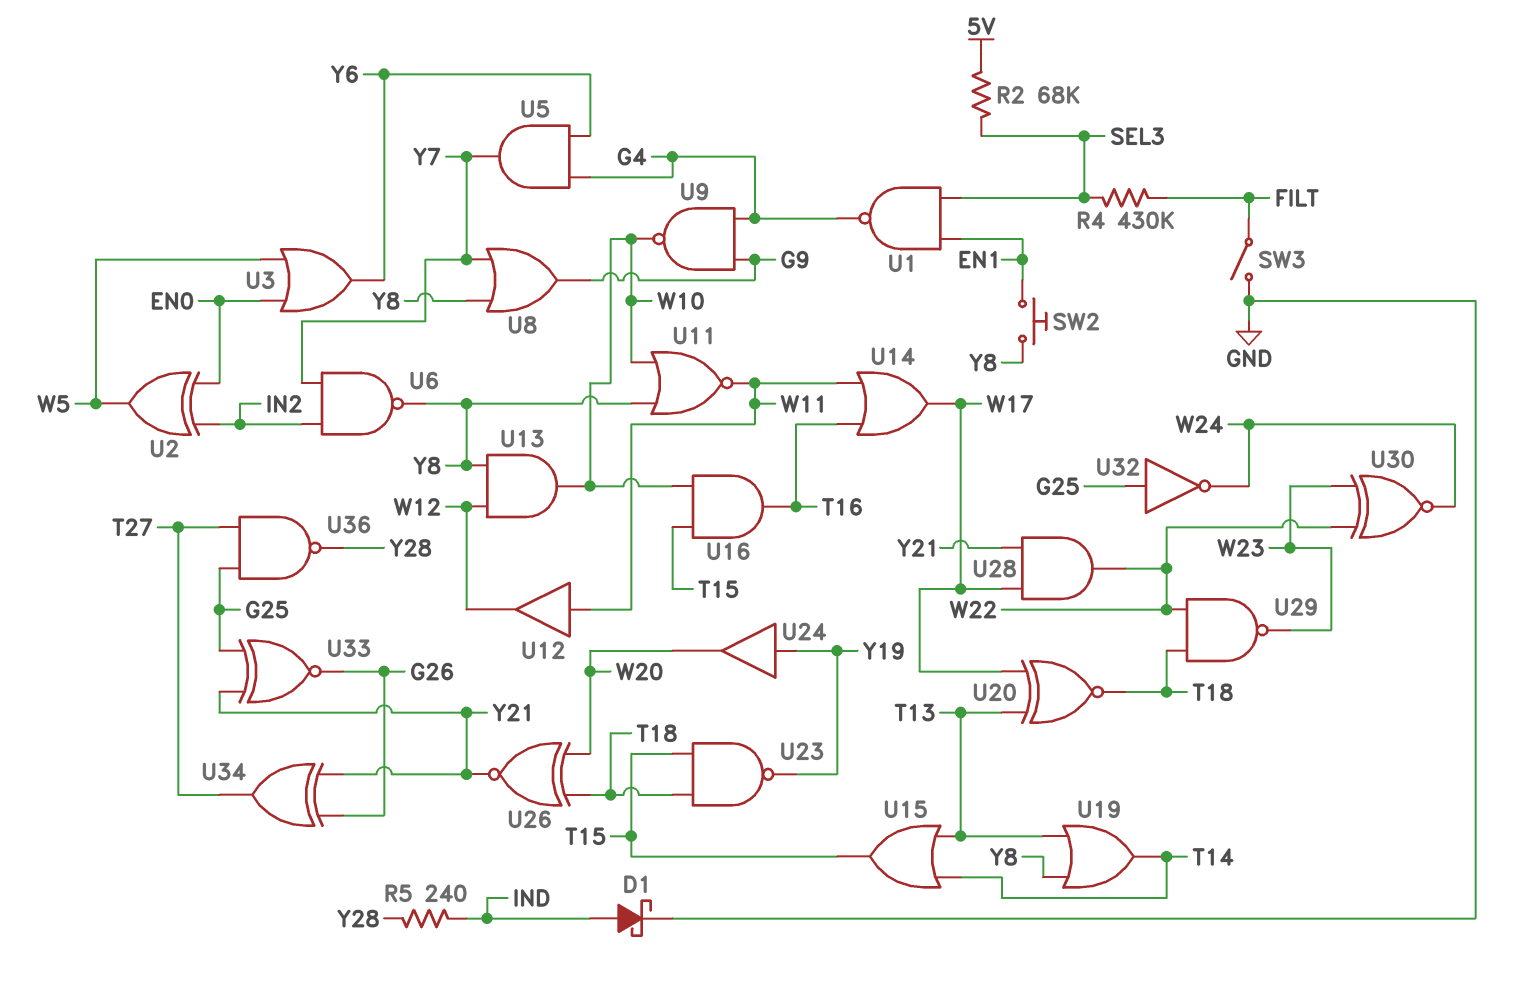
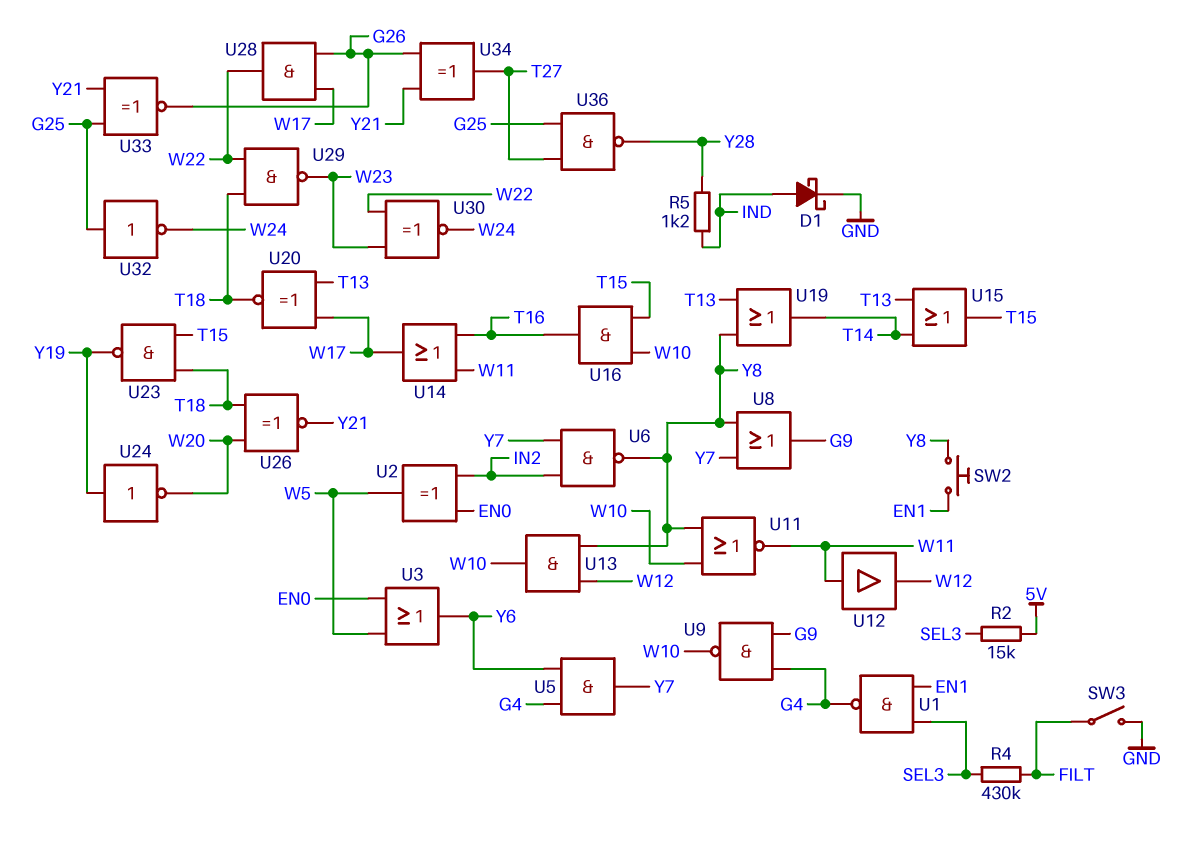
R2: 68k (5V, SEL3) -> 15k (5V, SEL3)
R5: 240 (IND, Y28) -> 1.2k (IND, Y28)
U24: buffer (in Y19, out W20) -> NOT (in Y19, out W20)
U28: AND (in W17, in Y21, out W22) -> AND (in G26, in W17, out W22)

